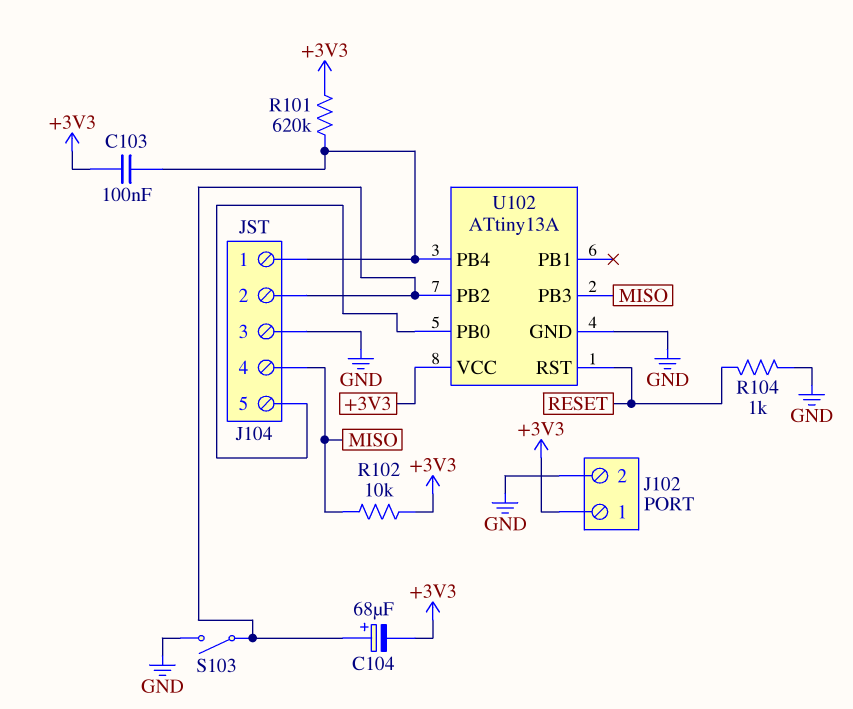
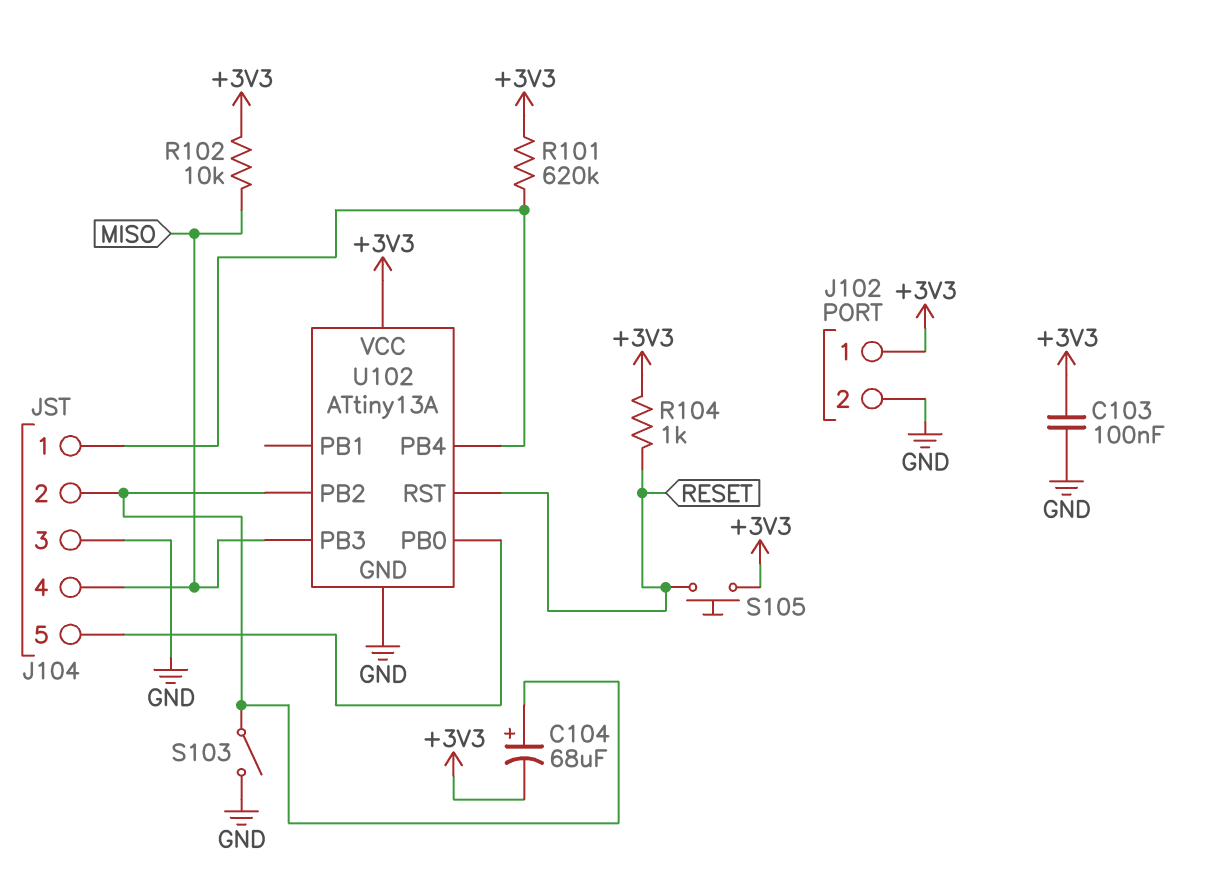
C103: 100nF (+3V3, J104/1) -> 100nF (+3V3, GND)
R104: 1k (GND, RESET) -> 1k (+3V3, RESET)
S105: none -> button (+3V3, RESET)

